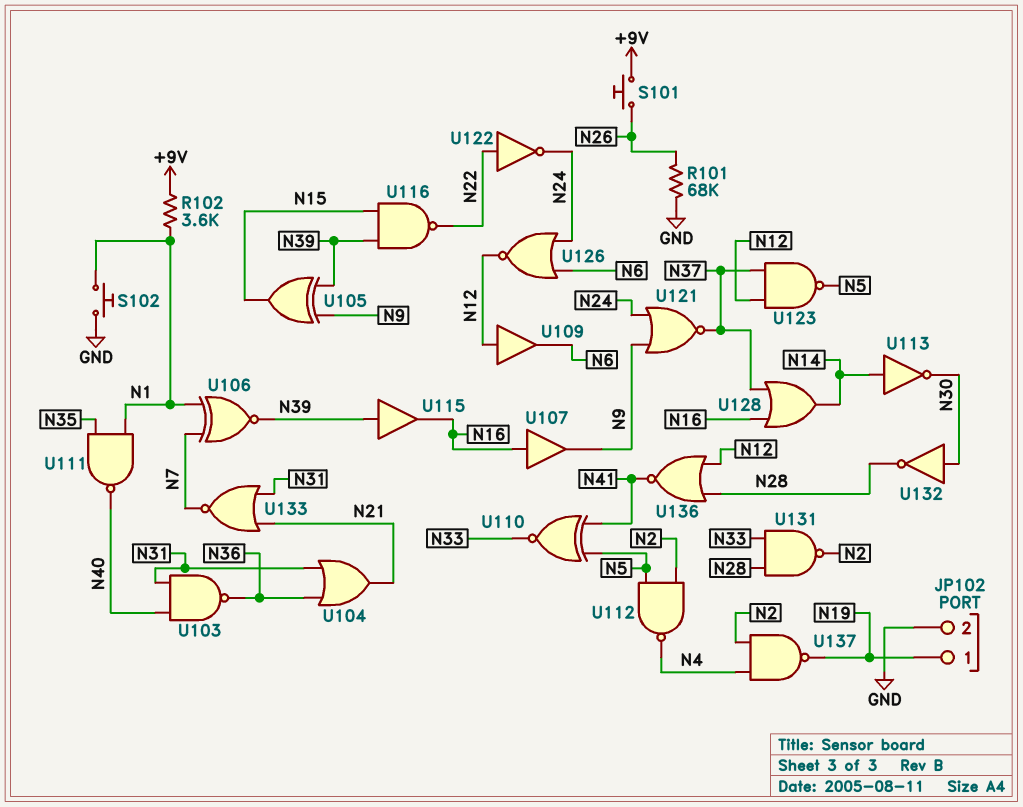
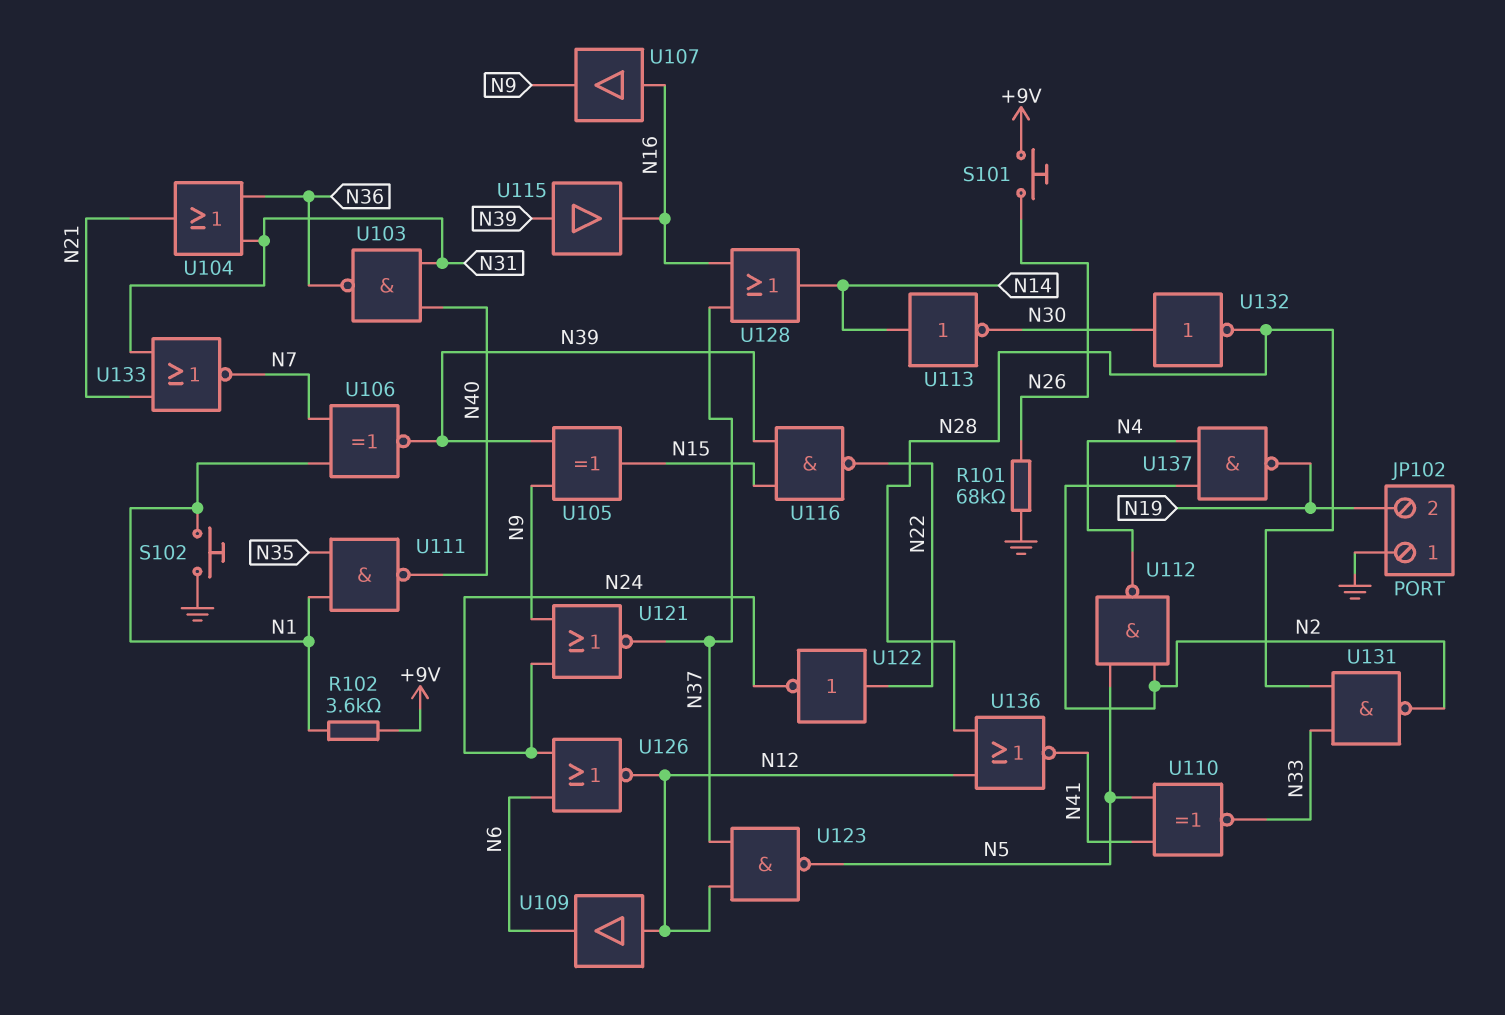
JP102 pin 1: N19 -> GND
JP102 pin 2: GND -> N19

